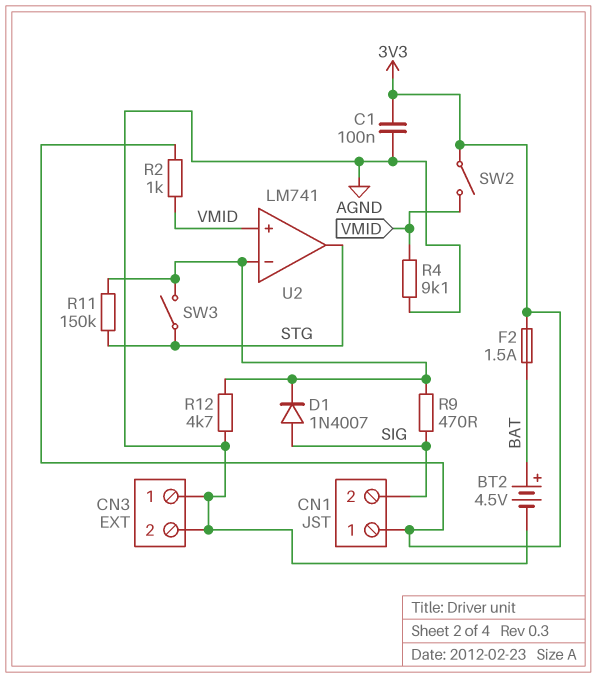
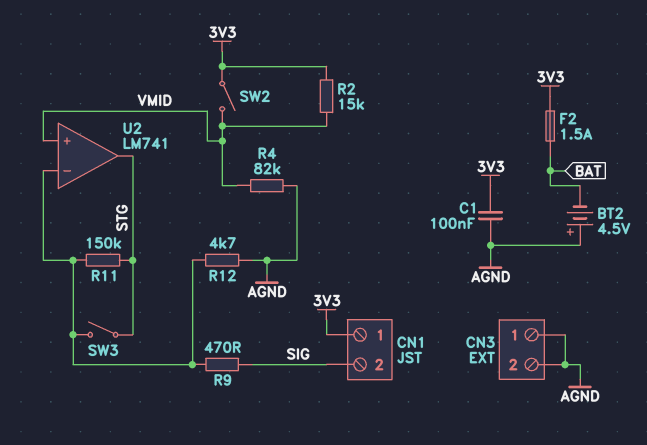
BT2: 4.5V (plus BAT, minus AGND) -> 4.5V (plus AGND, minus BAT)
D1: diode 1N4007 (A SIG, K U2/in-) -> none
R2: 1k (3V3, VMID) -> 15k (3V3, VMID)
R4: 9.1k (AGND, VMID) -> 82k (AGND, VMID)

